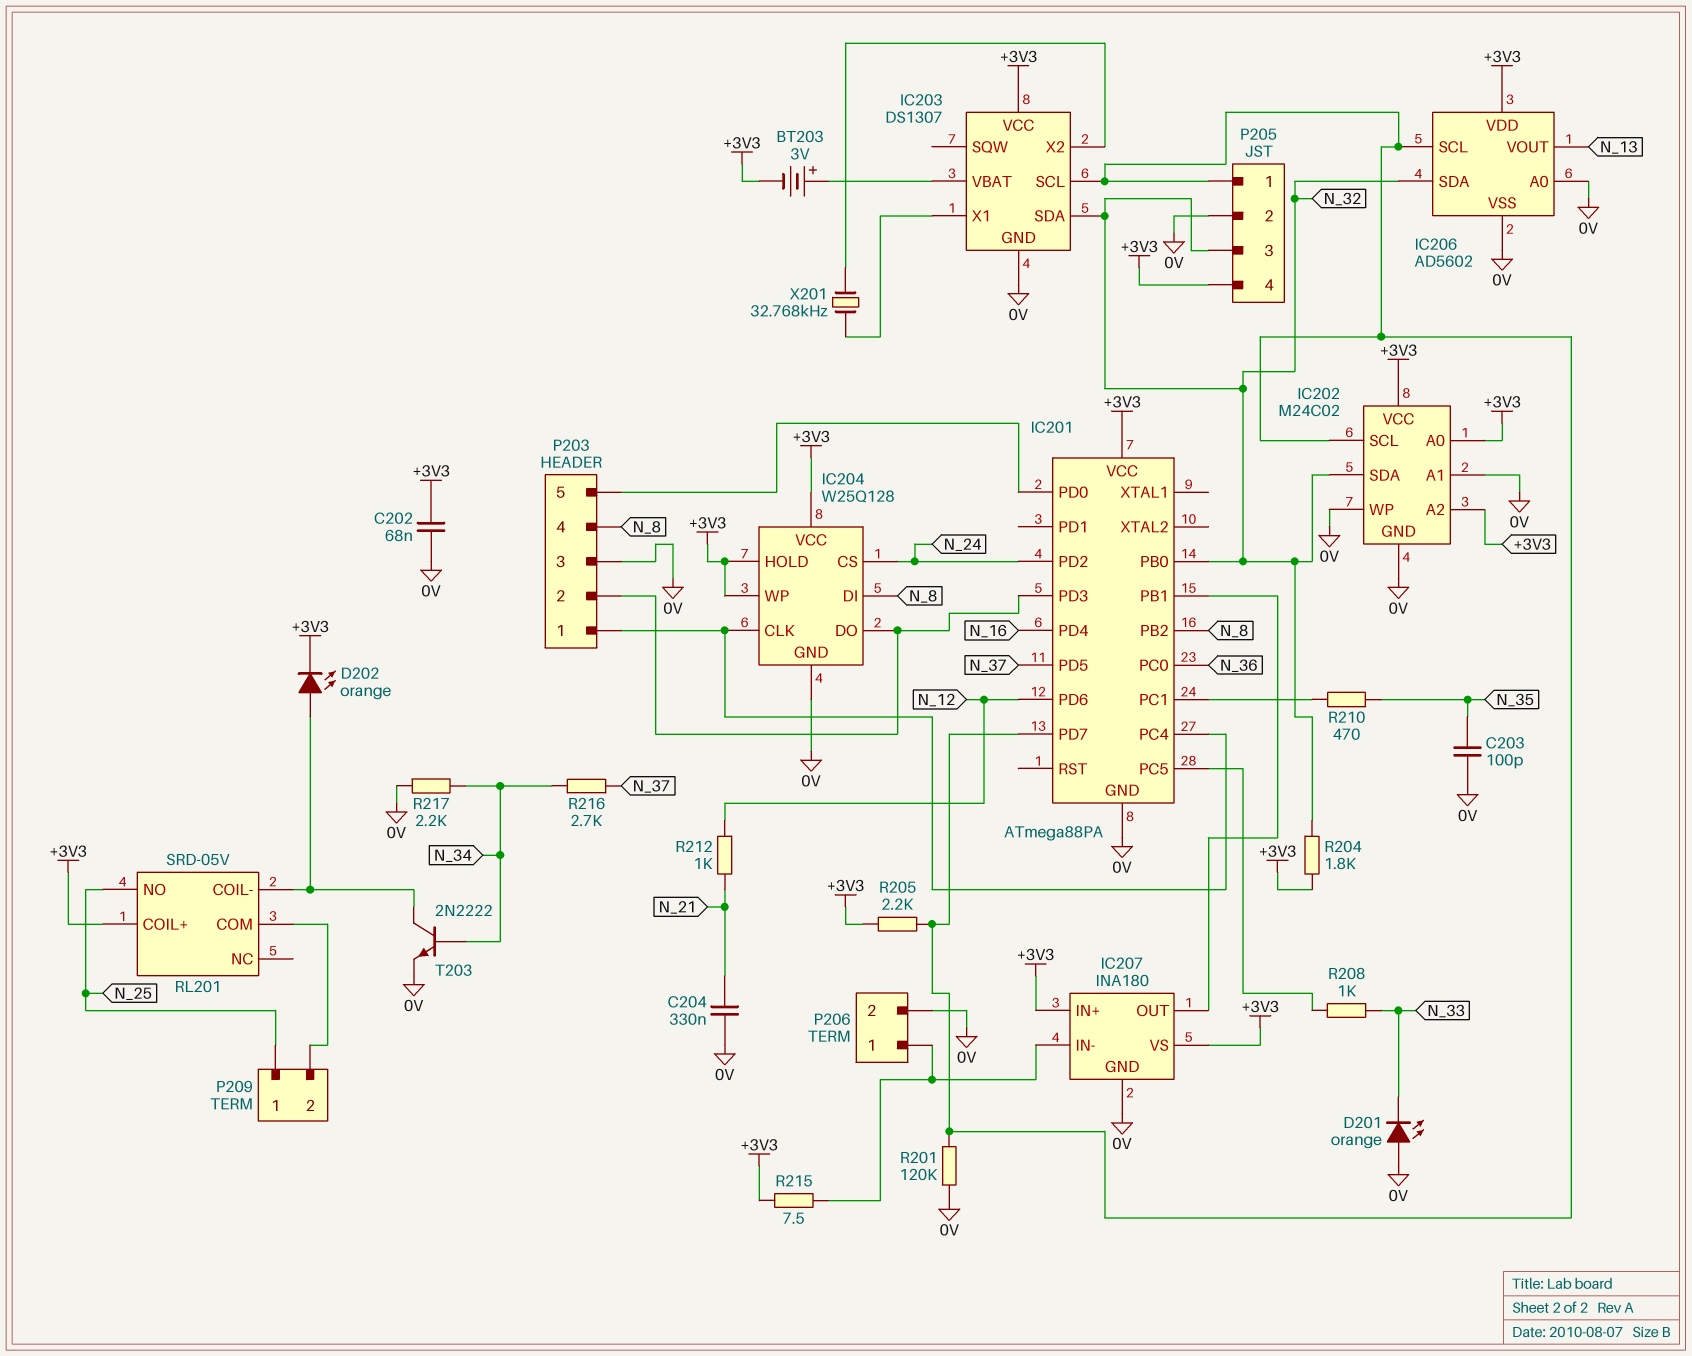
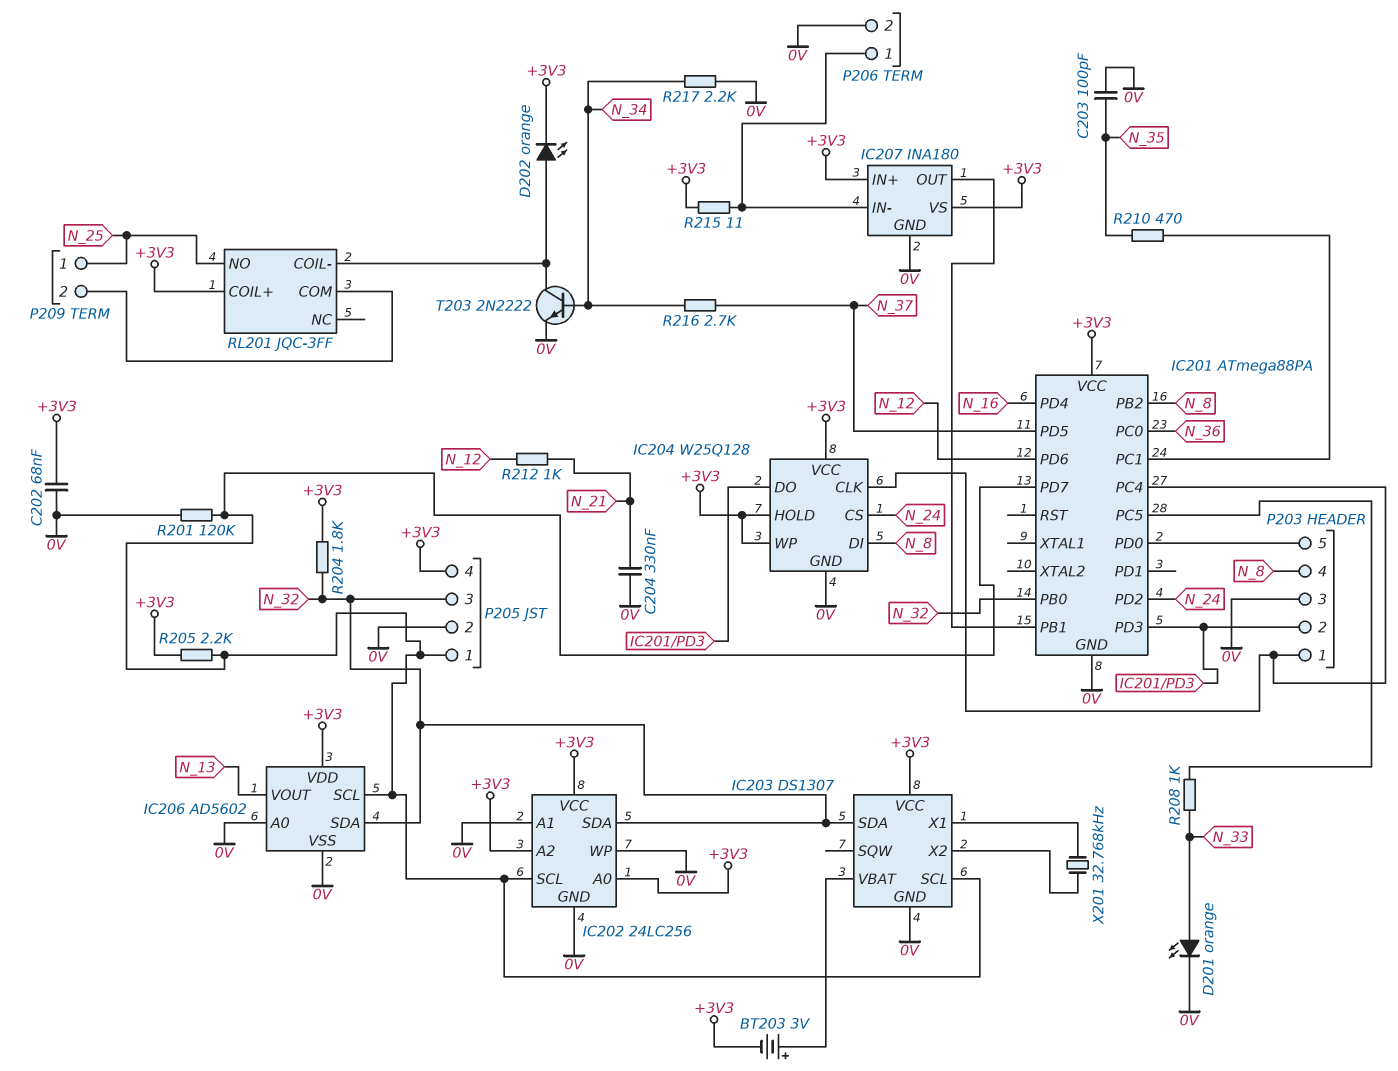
D201: LED orange (A 0V, K N_33) -> LED orange (A N_33, K 0V)
IC202: M24C02 -> 24LC256
R215: 7.5 (+3V3, IC207/IN-) -> 11 (+3V3, IC207/IN-)
RL201: SRD-05V -> JQC-3FF

